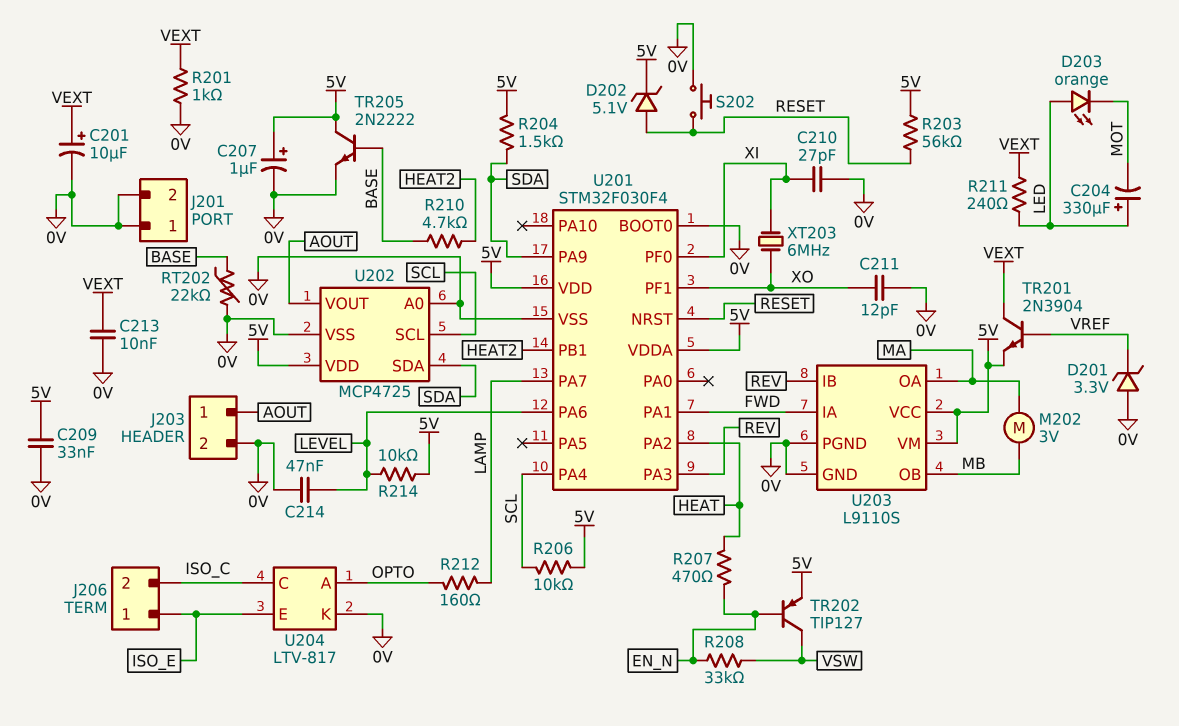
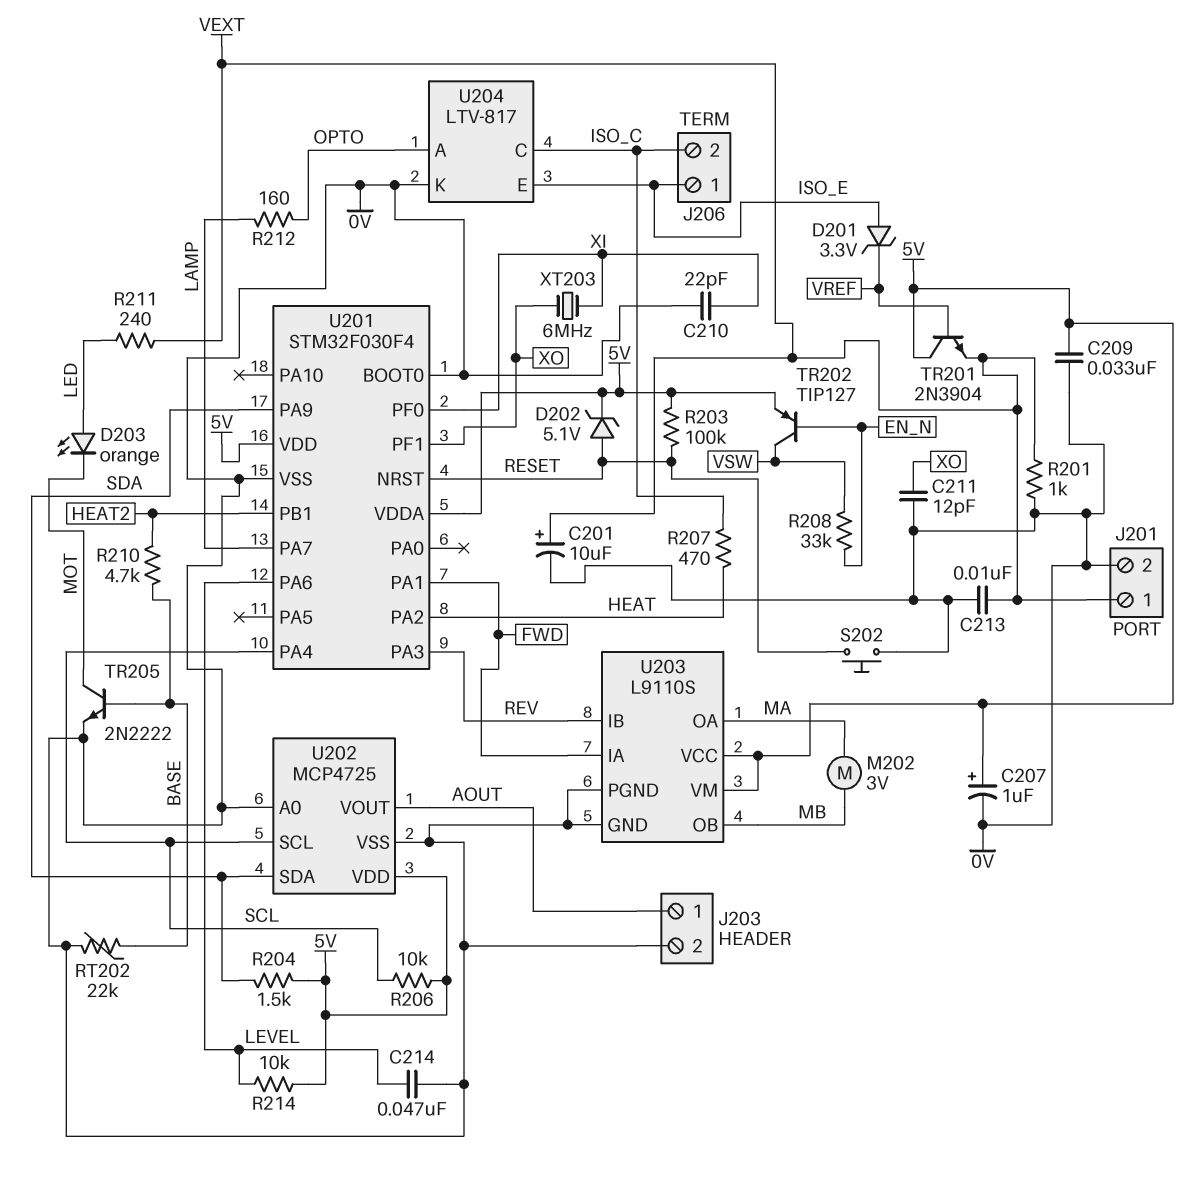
C204: 330uF (plus LED, minus MOT) -> none
C210: 27pF (0V, XI) -> 22pF (0V, XI)
D201: zener 3.3V (A 0V, K VREF) -> zener 3.3V (A ISO_E, K VREF)
J201 pin 1: 0V -> VEXT
R203: 56k (5V, RESET) -> 100k (5V, RESET)
R207: 470 (EN_N, HEAT) -> 470 (HEAT, ISO_C)
TR201: NPN 2N3904 (B VREF, C VEXT, E 5V) -> NPN 2N3904 (B VREF, C 5V, E VEXT)
TR205: NPN 2N2222 (B BASE, C 5V, E 0V) -> NPN 2N2222 (B BASE, C MOT, E 0V)

